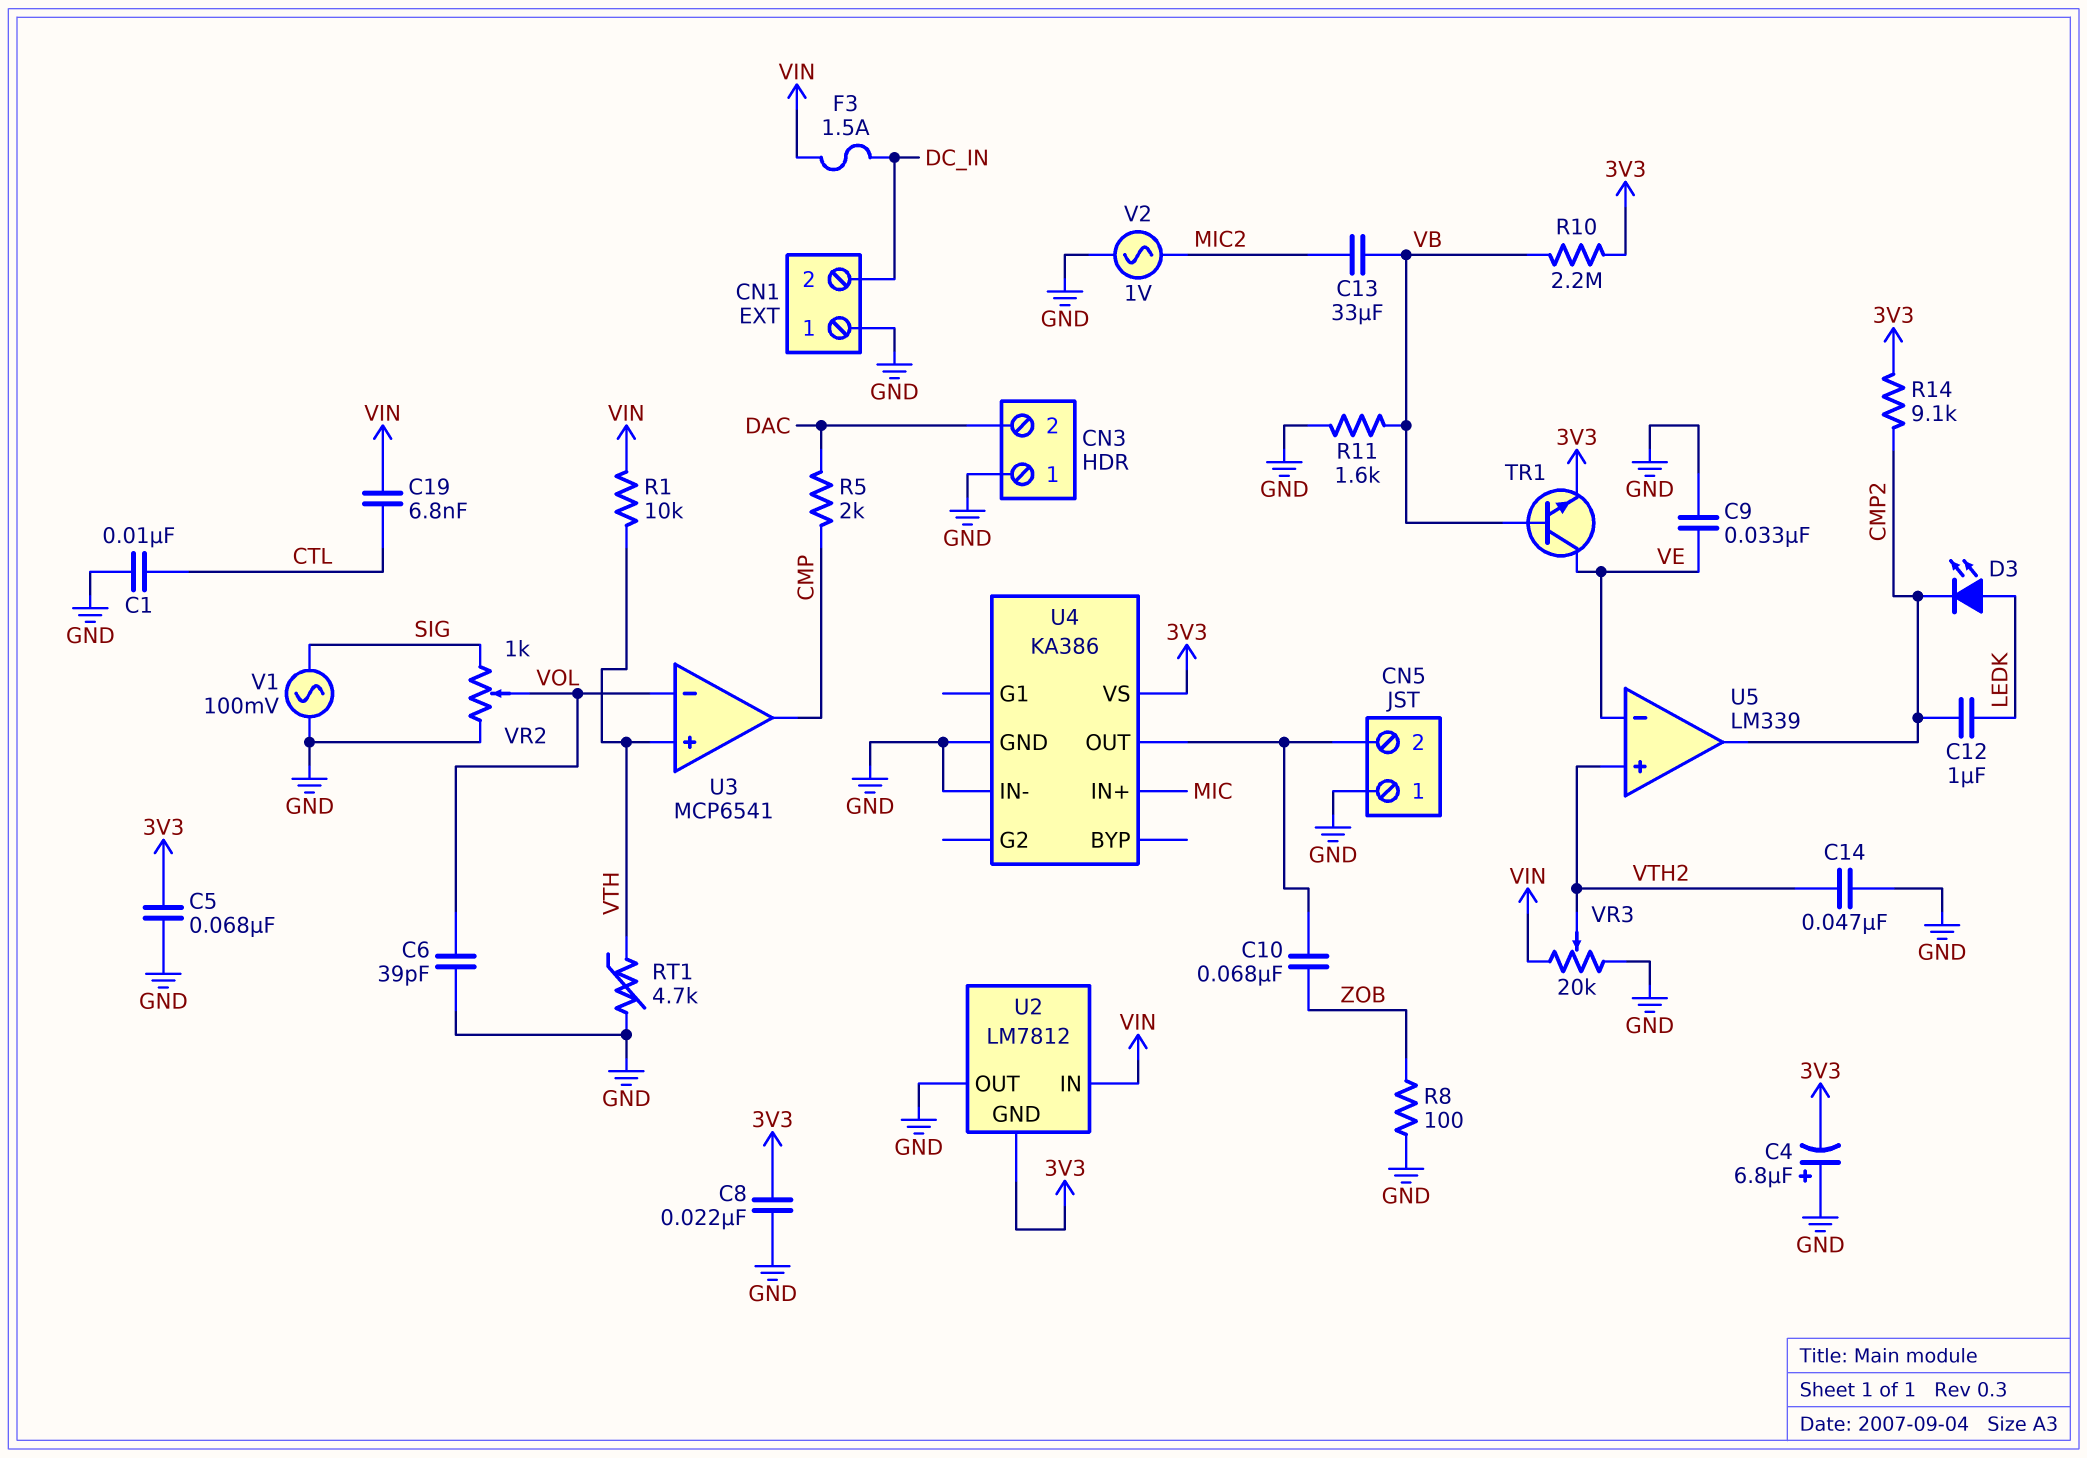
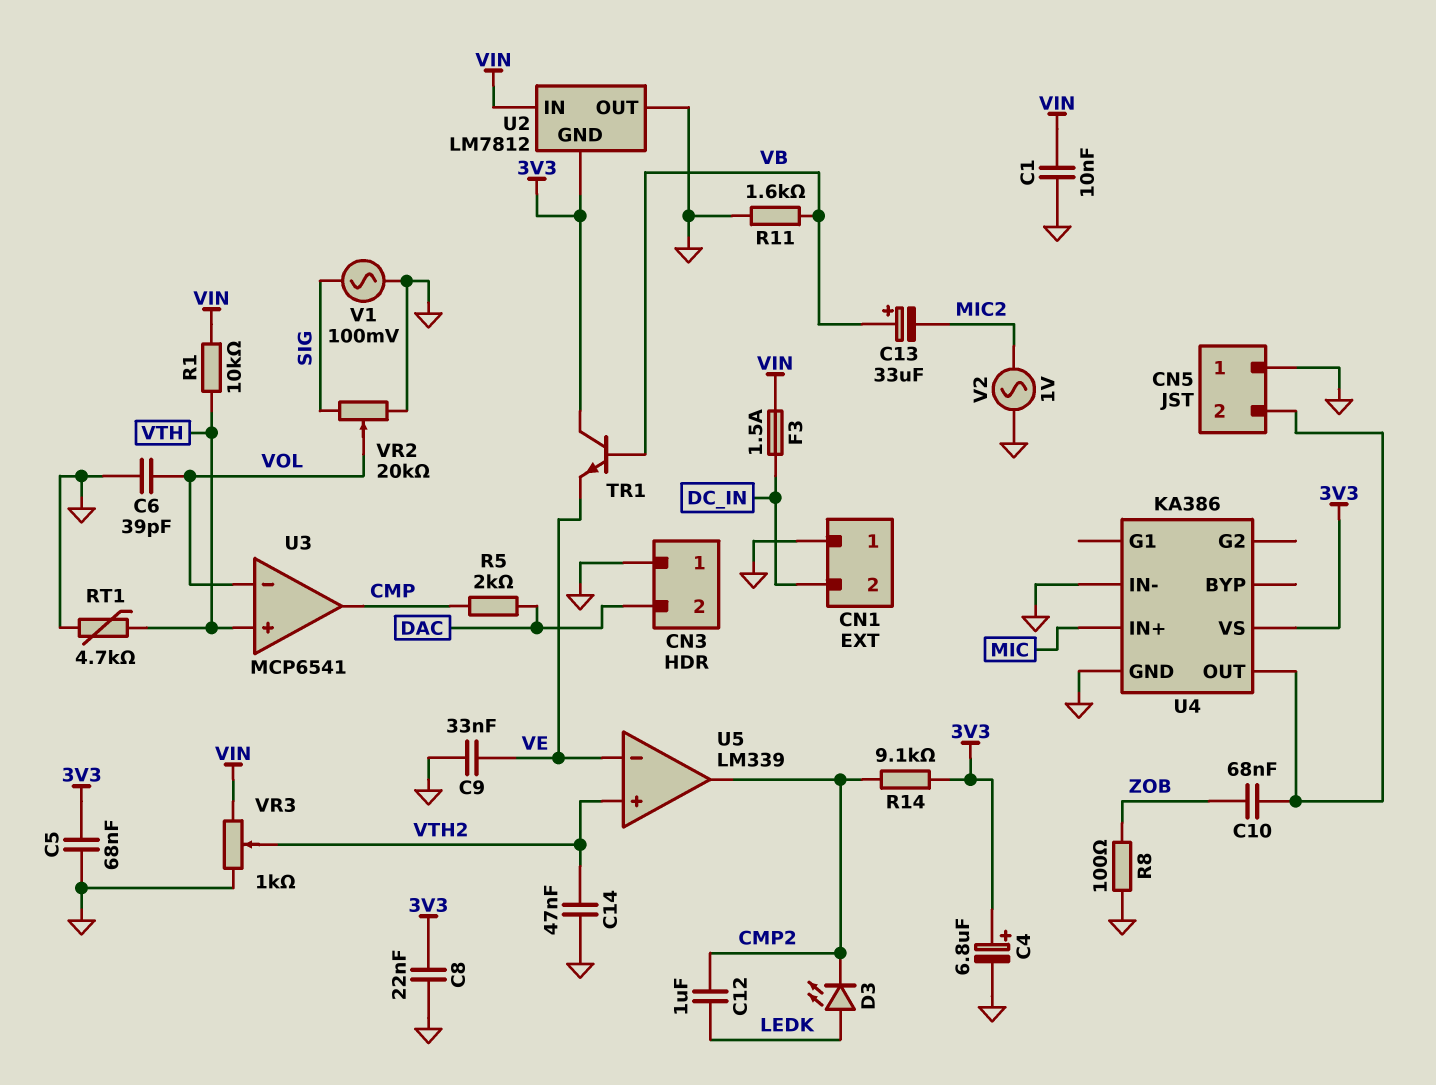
C1: 10nF (CTL, GND) -> 10nF (GND, VIN)
C4: 6.8uF (plus GND, minus 3V3) -> 6.8uF (plus 3V3, minus GND)
C13: 33uF (MIC2, VB) -> 33uF (plus VB, minus MIC2)
C19: 6.8nF (CTL, VIN) -> none
R10: 2.2M (3V3, VB) -> none
TR1: NPN (B VB, C VE, E 3V3) -> NPN (B VB, C 3V3, E VE)
VR2: 1k (GND, SIG, wiper VOL) -> 20k (GND, SIG, wiper VOL)
VR3: 20k (GND, VIN, wiper VTH2) -> 1k (GND, VIN, wiper VTH2)

